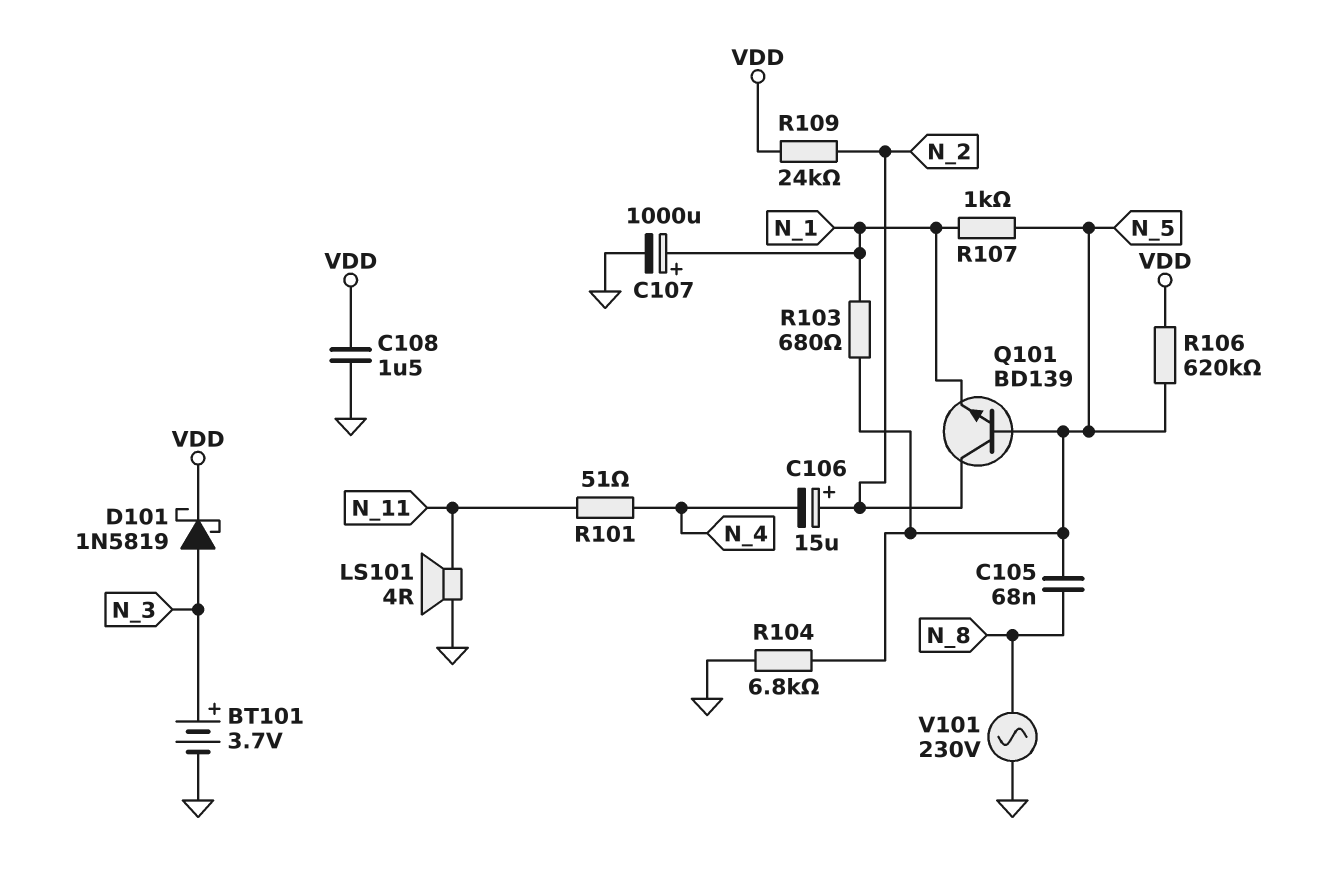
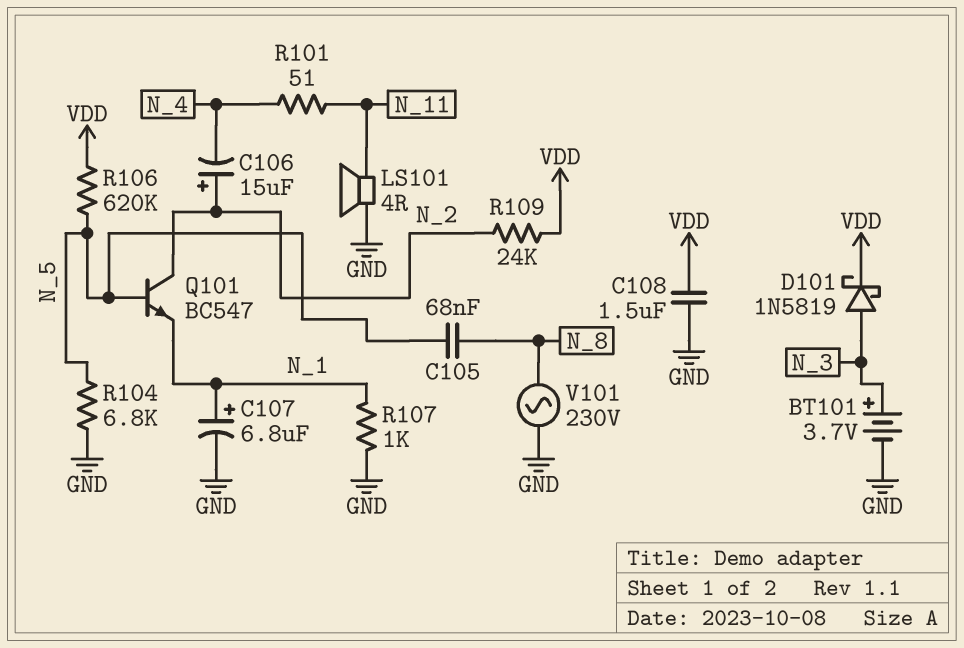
C107: 1000uF (plus N_1, minus GND) -> 6.8uF (plus N_1, minus GND)
Q101: NPN BD139 (B N_5, C N_2, E N_1) -> NPN BC547 (B N_5, C N_2, E N_1)
R103: 680 (N_1, N_5) -> none
R107: 1k (N_1, N_5) -> 1k (GND, N_1)

